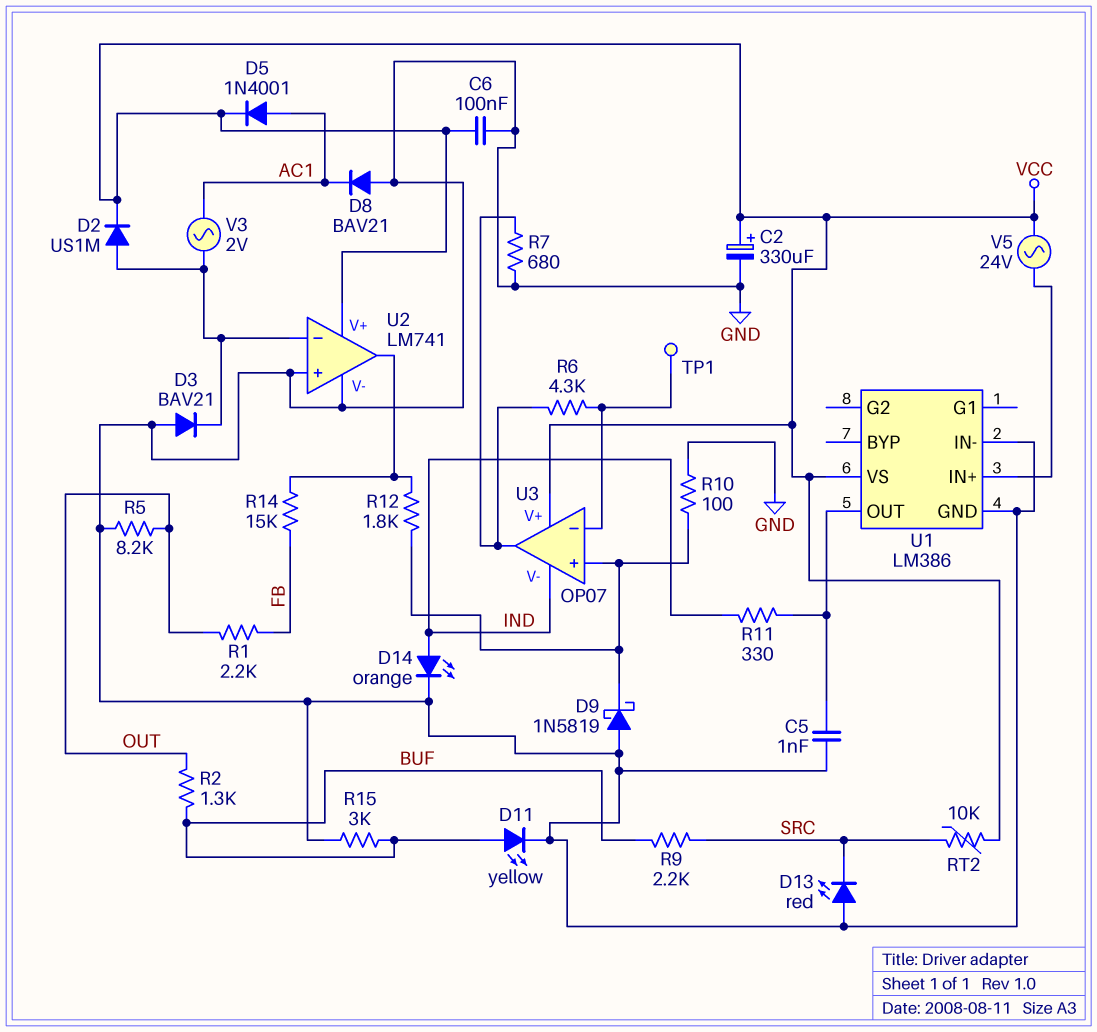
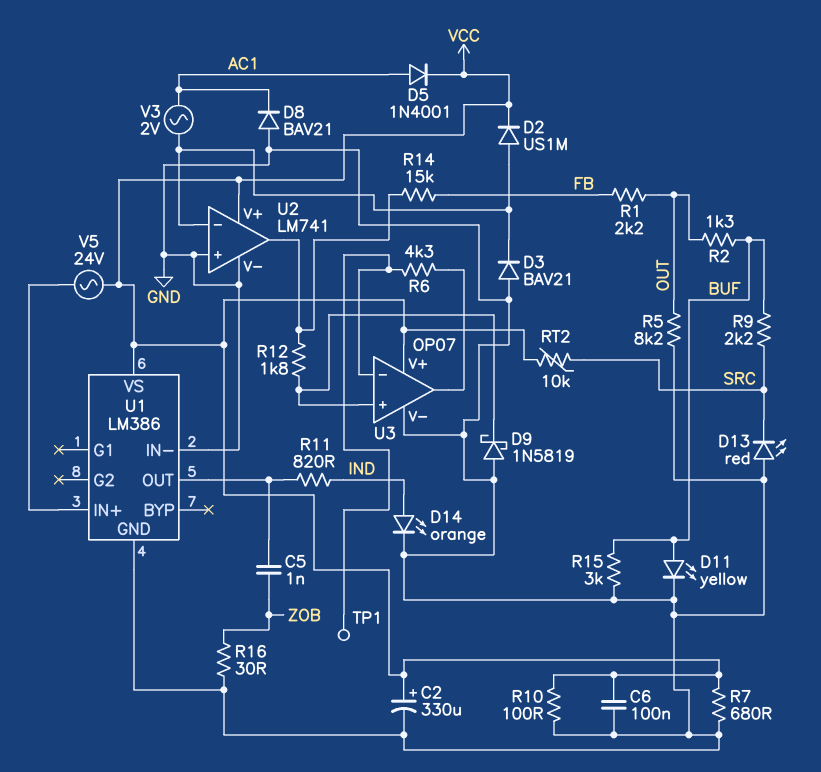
C5: 1nF (GND, U1/OUT) -> 1nF (U1/OUT, ZOB)
R7: 680 (GND, U3/out) -> 680 (GND, VCC)
R10: 100 (GND, U3/in+) -> 100 (GND, VCC)
R11: 330 (IND, U1/OUT) -> 820 (IND, U1/OUT)
R16: none -> 30 (GND, ZOB)
U3 pin V-: IND -> GND

